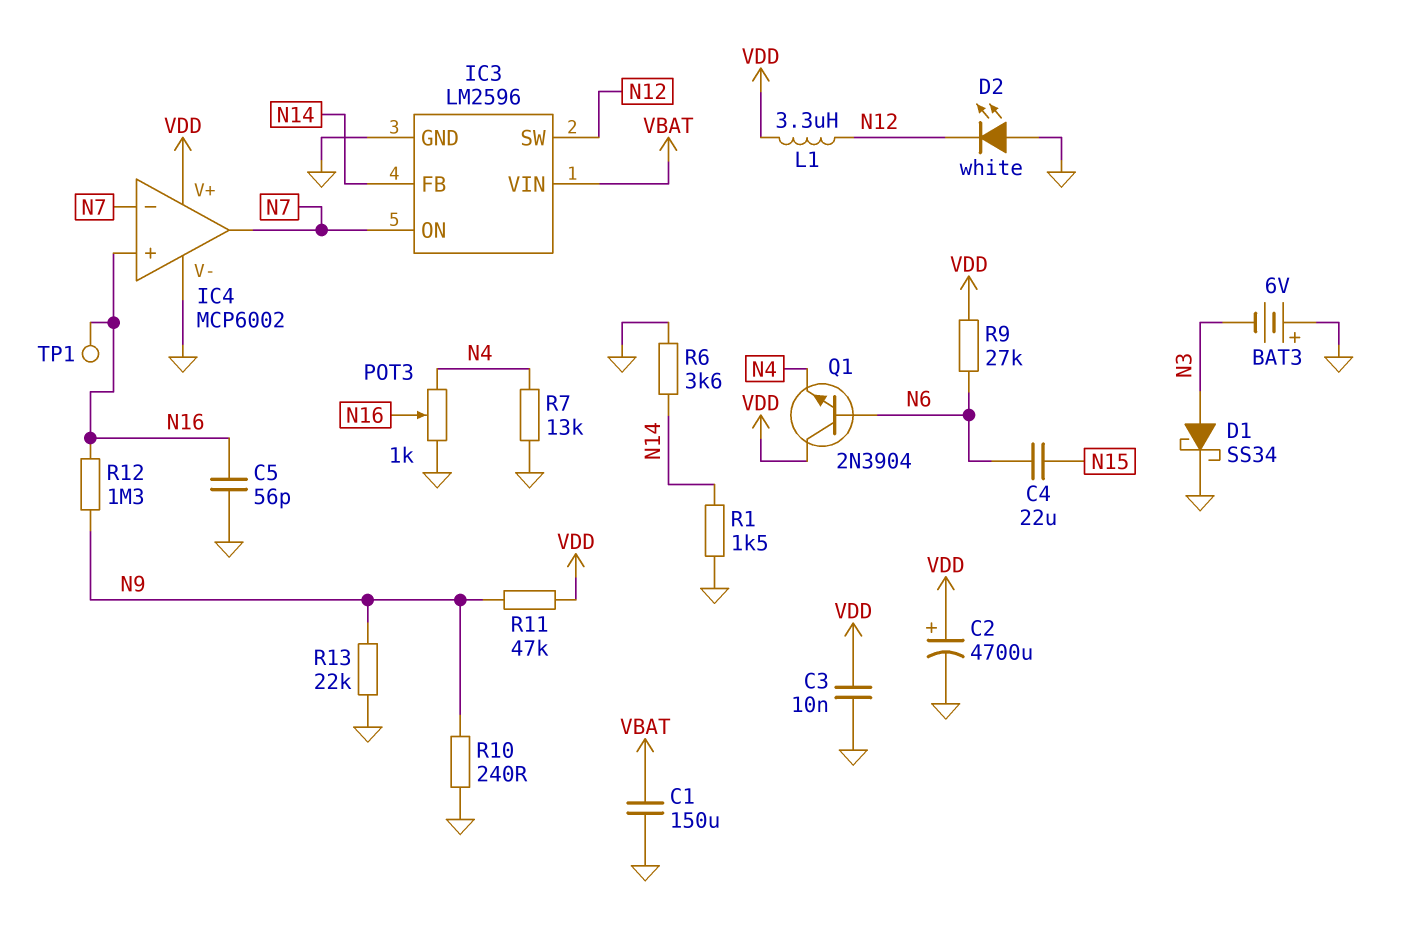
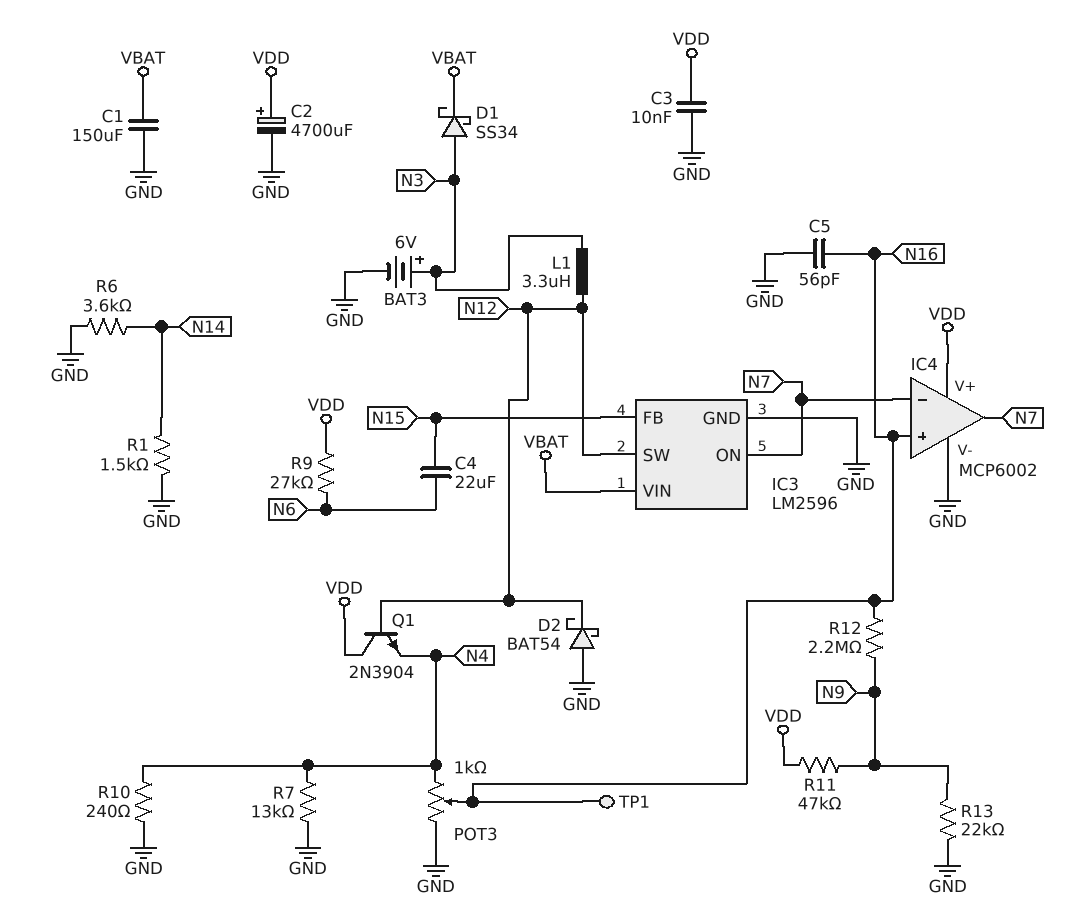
BAT3: 6V (plus GND, minus N3) -> 6V (plus N3, minus GND)
D1: schottky SS34 (A N3, K GND) -> schottky SS34 (A N3, K VBAT)
D2: LED white (A GND, K N12) -> schottky BAT54 (A GND, K N12)
IC3 pin FB: N14 -> N15
L1: 3.3uH (N12, VDD) -> 3.3uH (N3, N12)
Q1: NPN 2N3904 (B N6, C VDD, E N4) -> NPN 2N3904 (B N12, C VDD, E N4)
R10: 240 (GND, N9) -> 240 (GND, N4)
R12: 1.3M (N9, N16) -> 2.2M (N9, N16)

